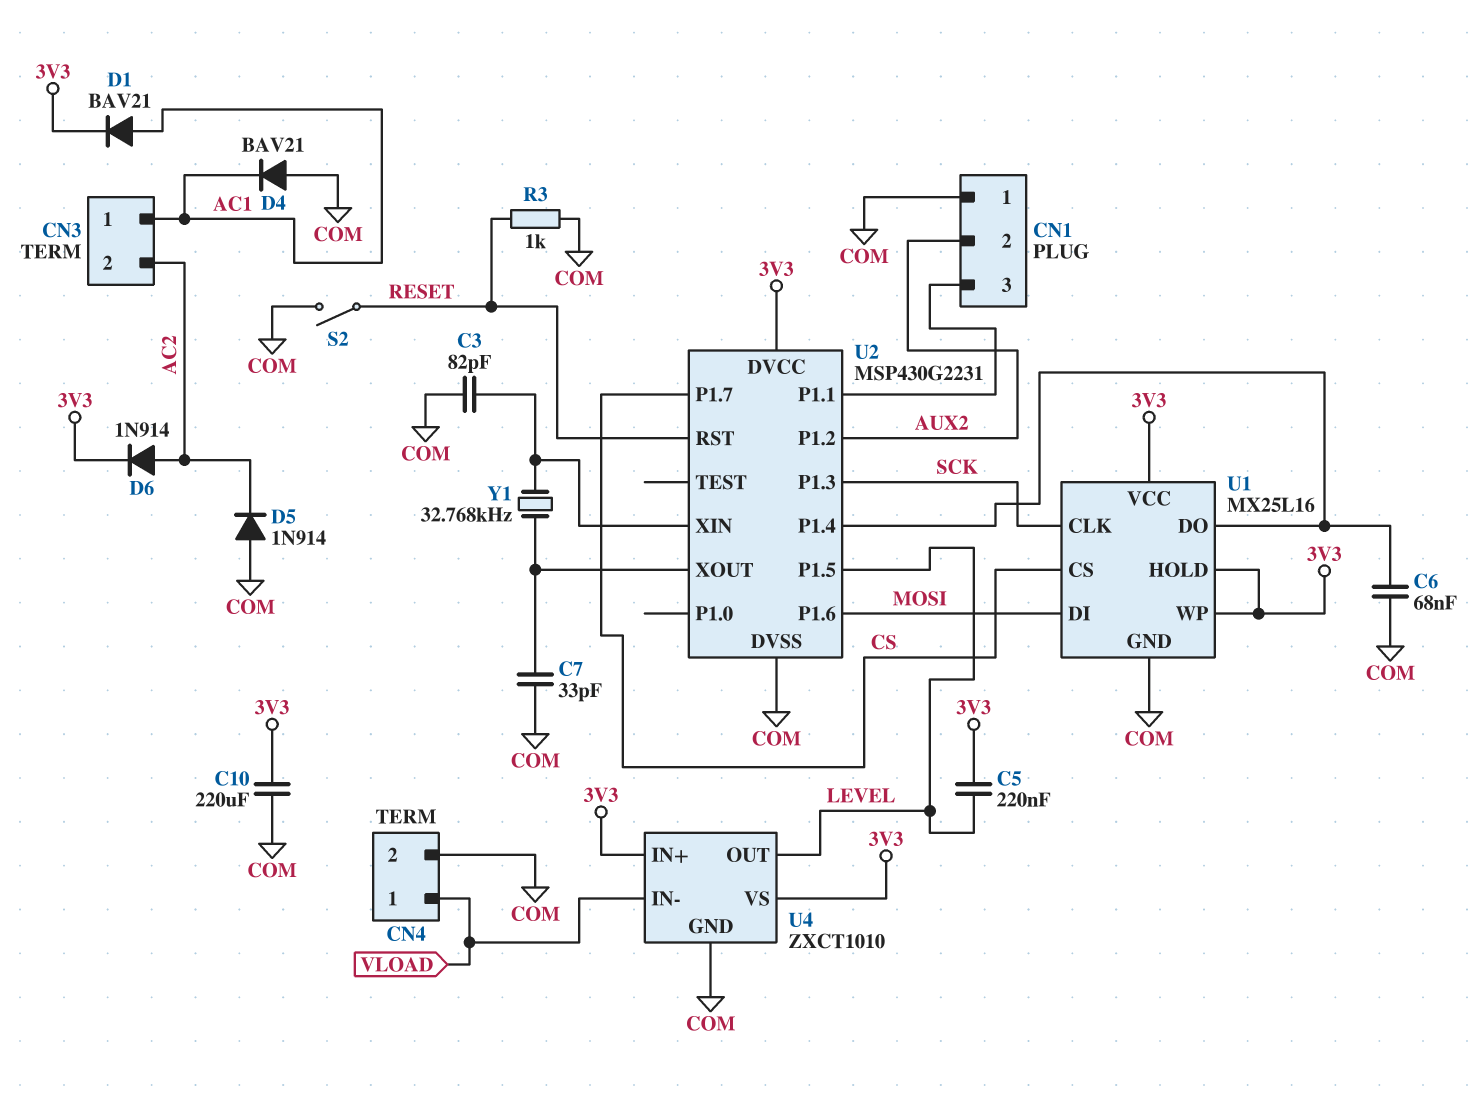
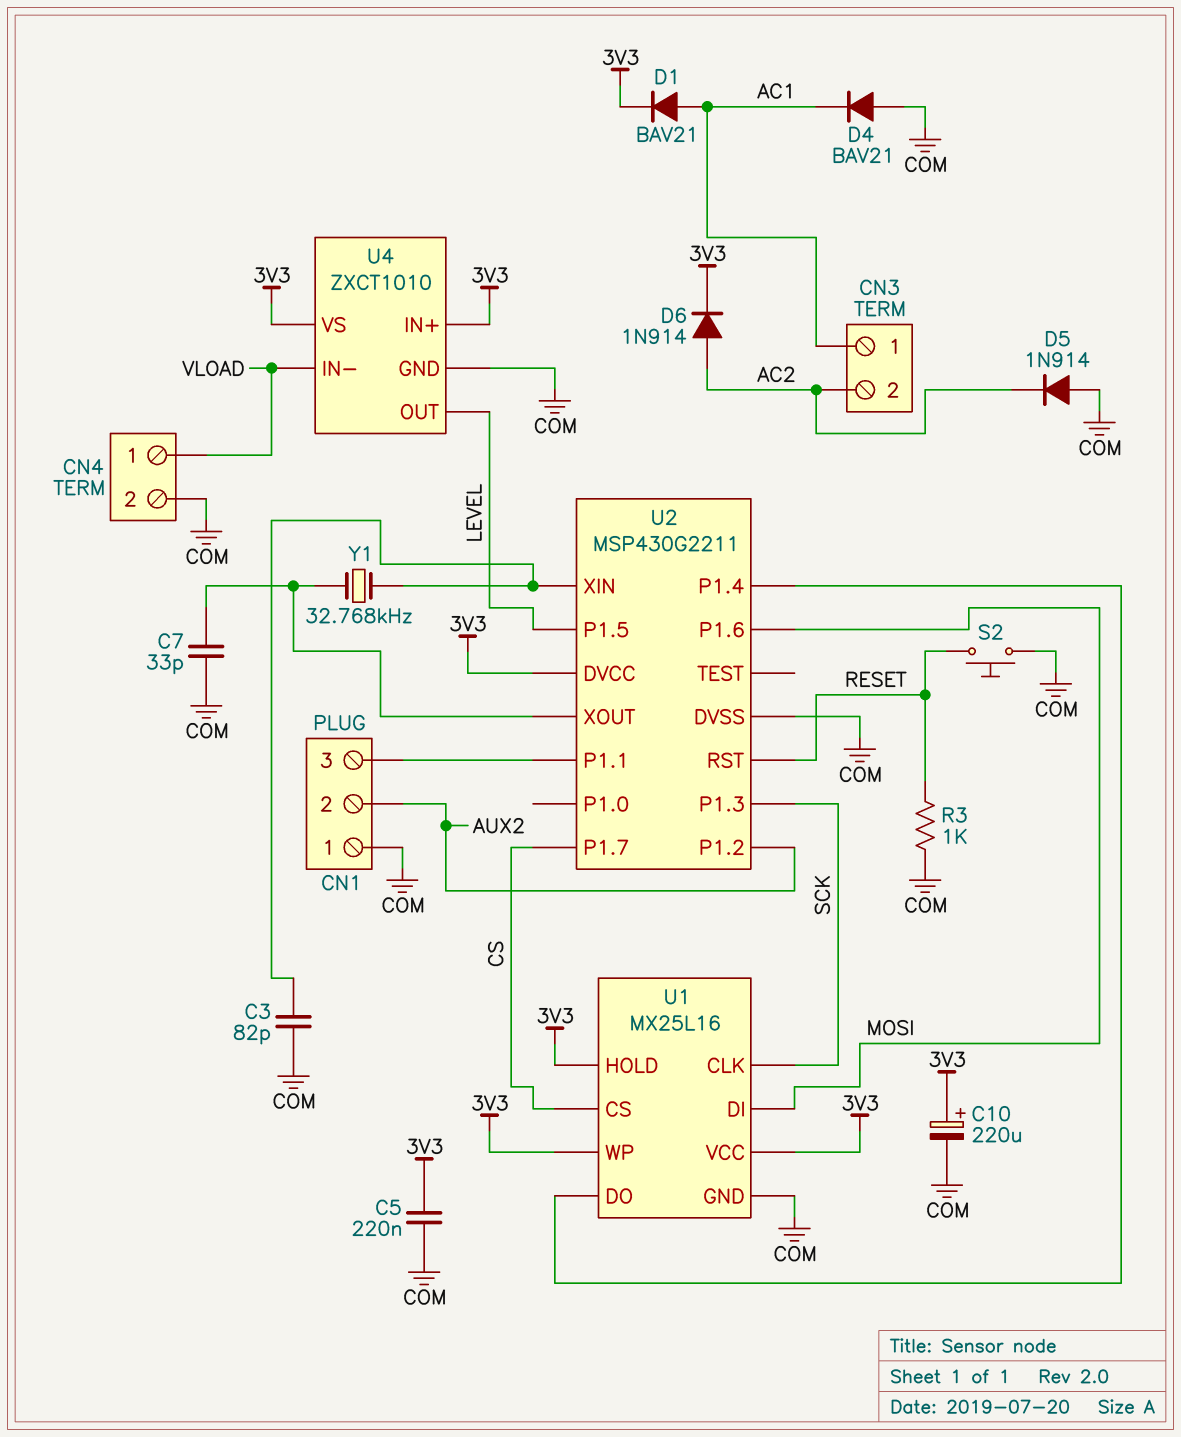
C5: 220nF (3V3, LEVEL) -> 220nF (3V3, COM)
C6: 68nF (COM, U1/DO) -> none
C10: 220uF (3V3, COM) -> 220uF (plus 3V3, minus COM)
S2: switch (COM, RESET) -> button (COM, RESET)
U2: MSP430G2231 -> MSP430G2211

